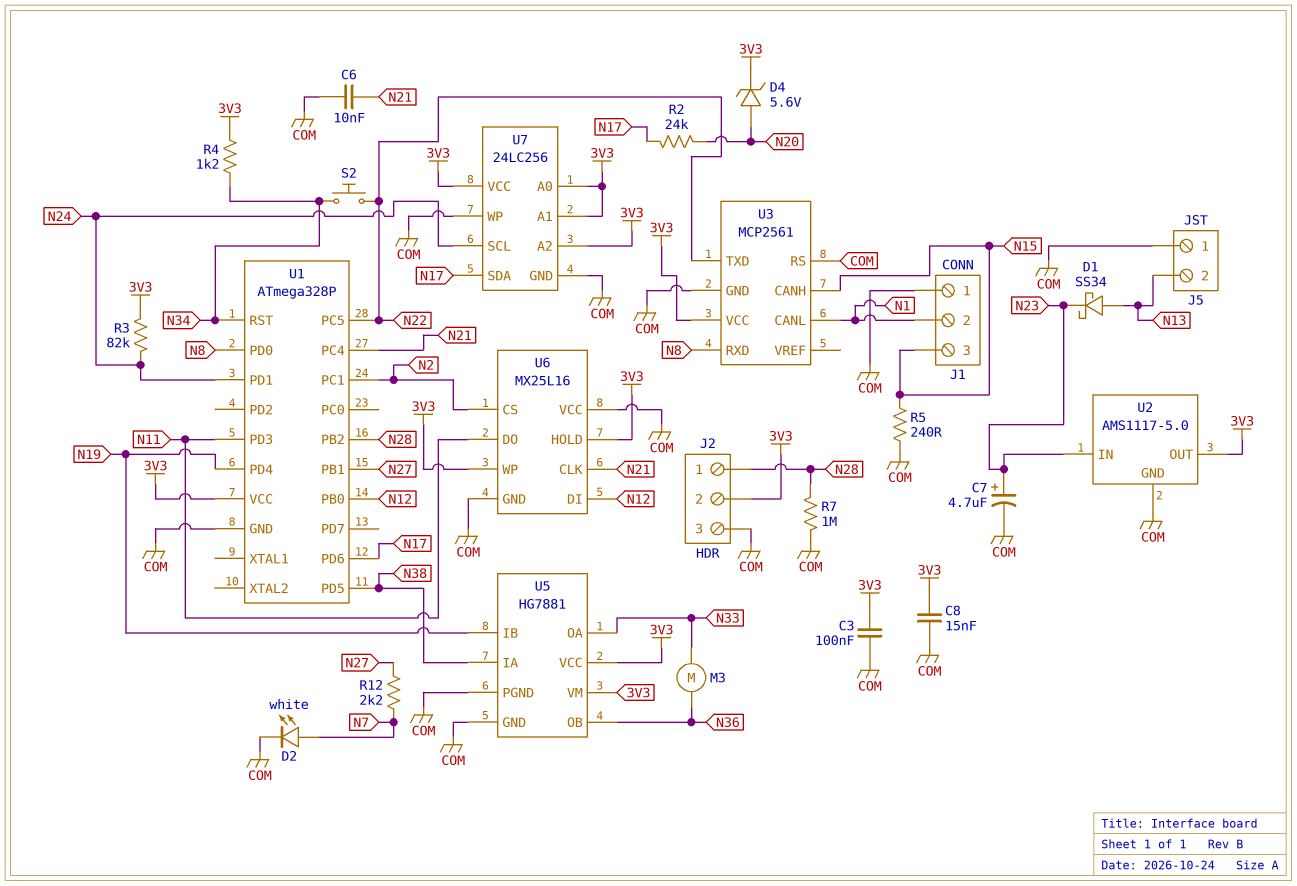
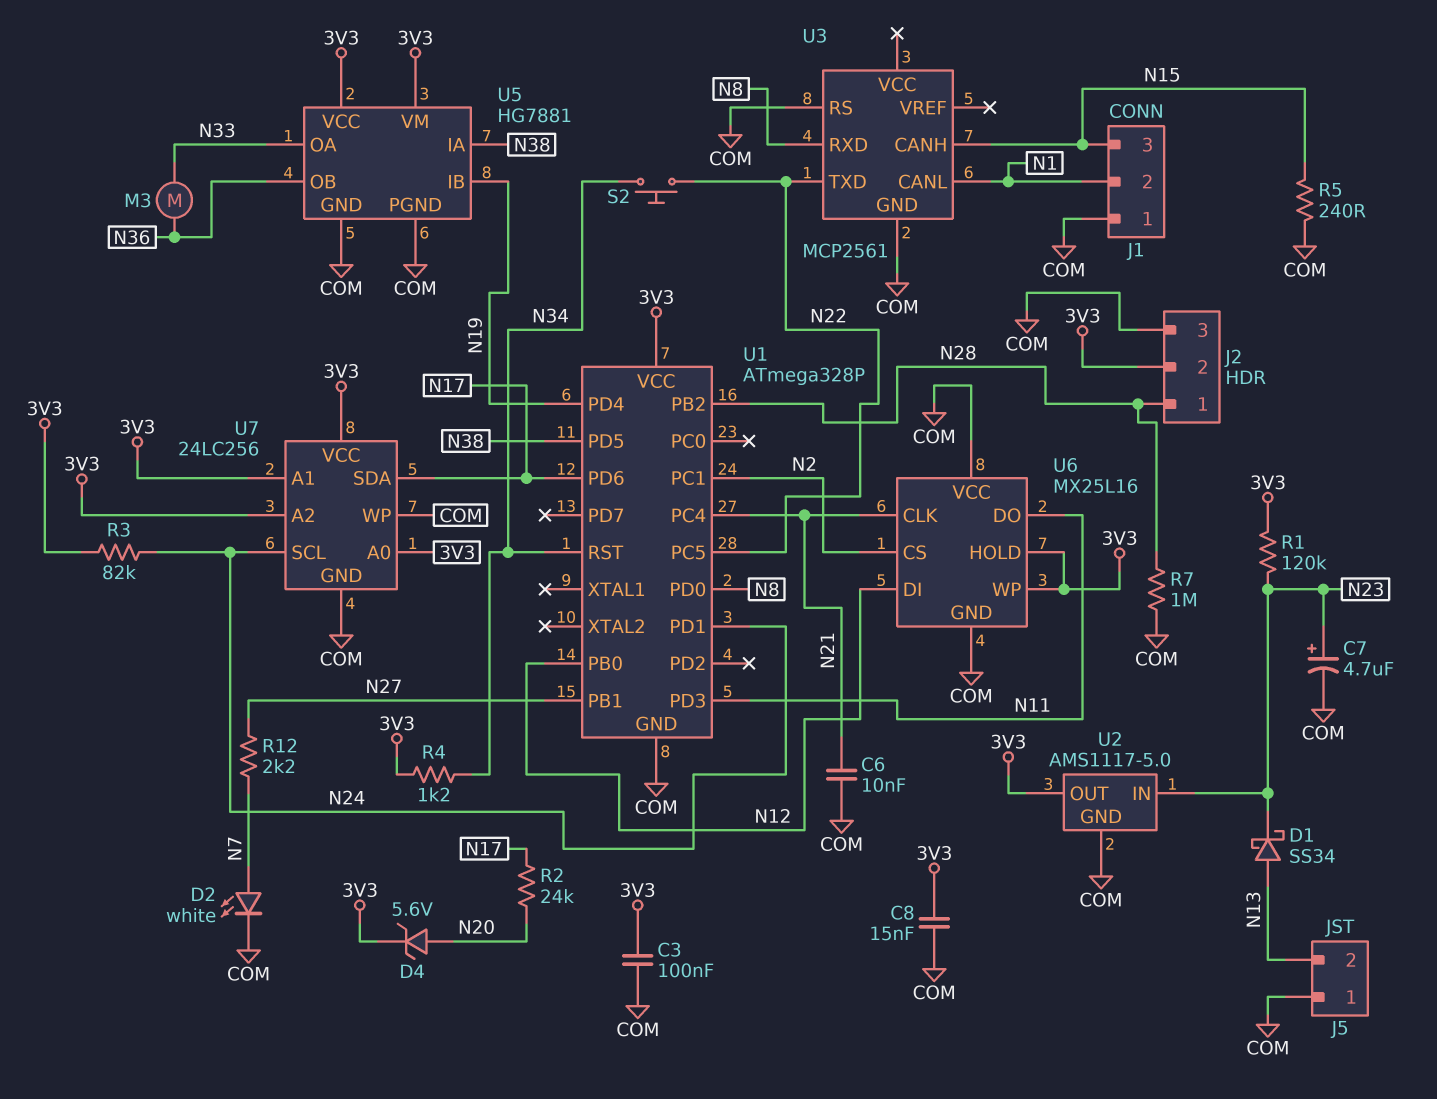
R1: none -> 120k (3V3, N23)
U3 pin VCC: 3V3 -> none

